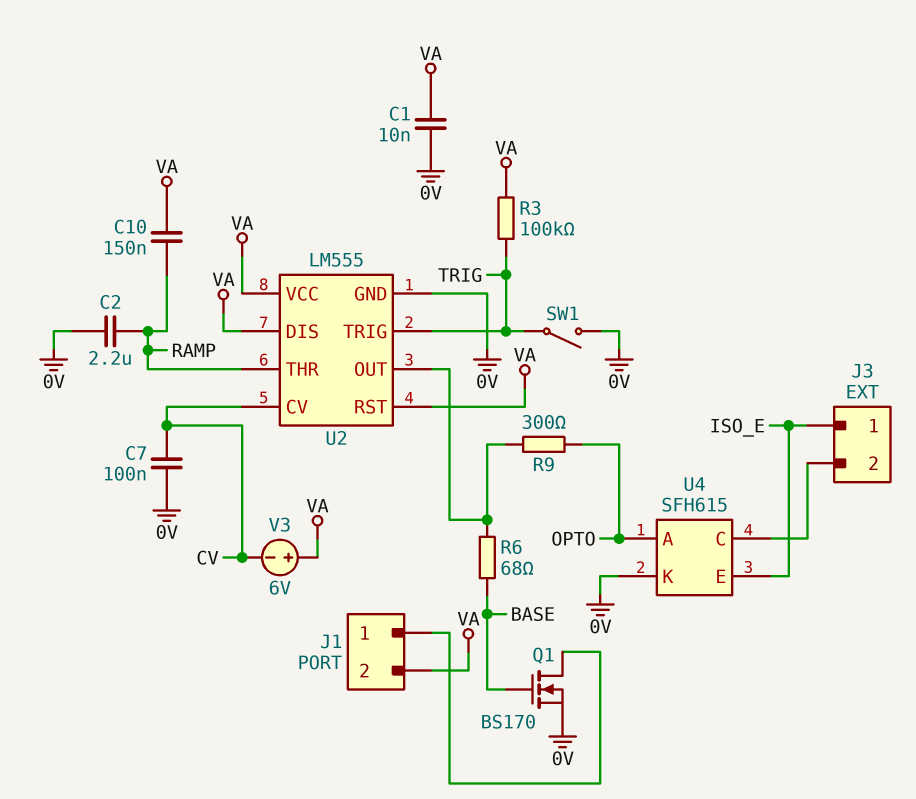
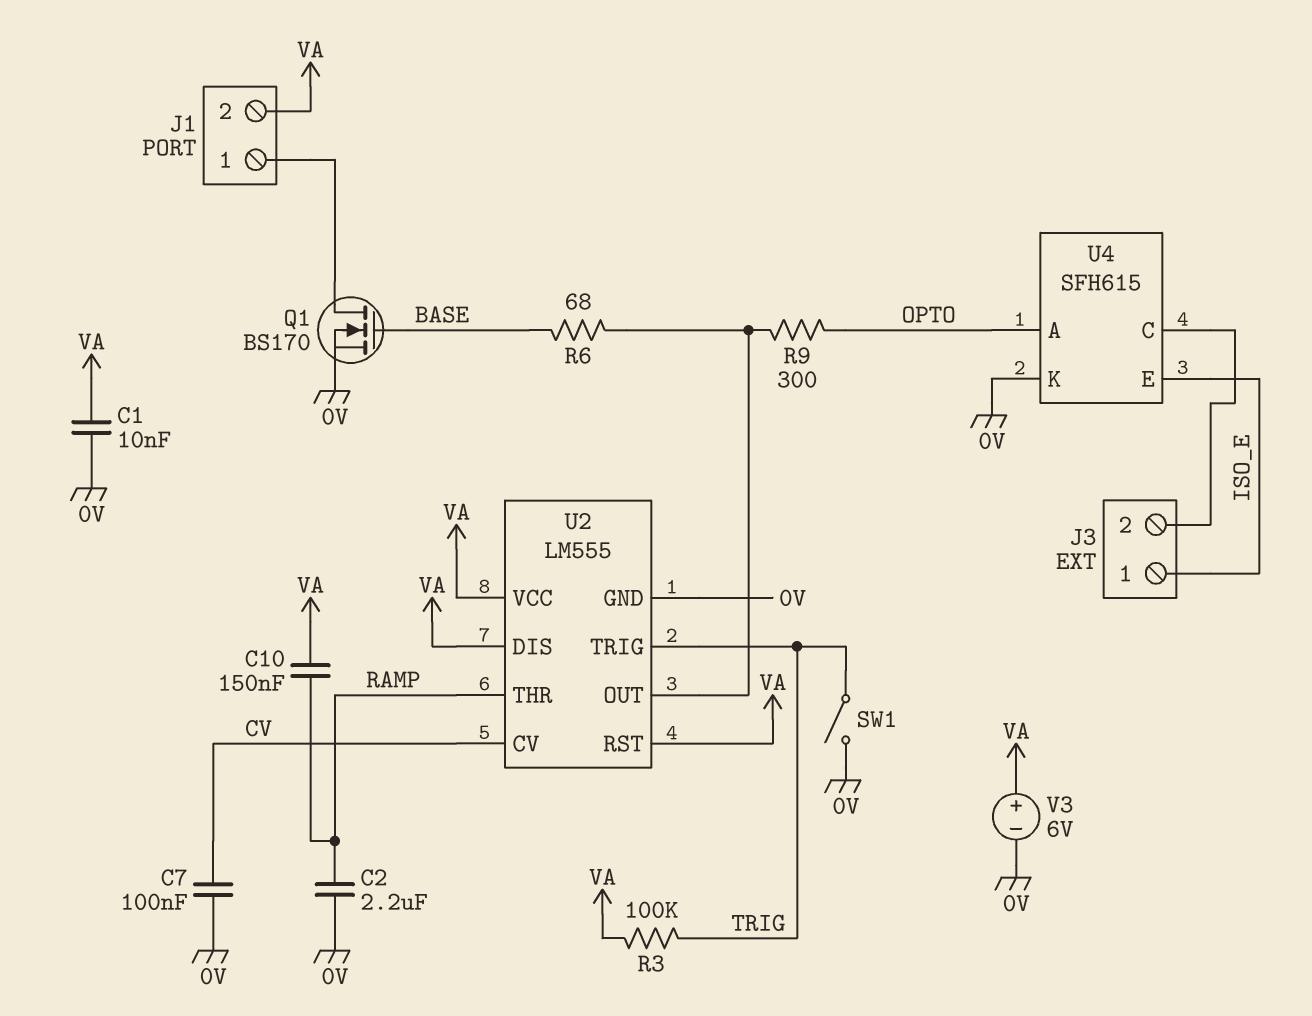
V3: 6V (plus VA, minus CV) -> 6V (plus VA, minus 0V)

